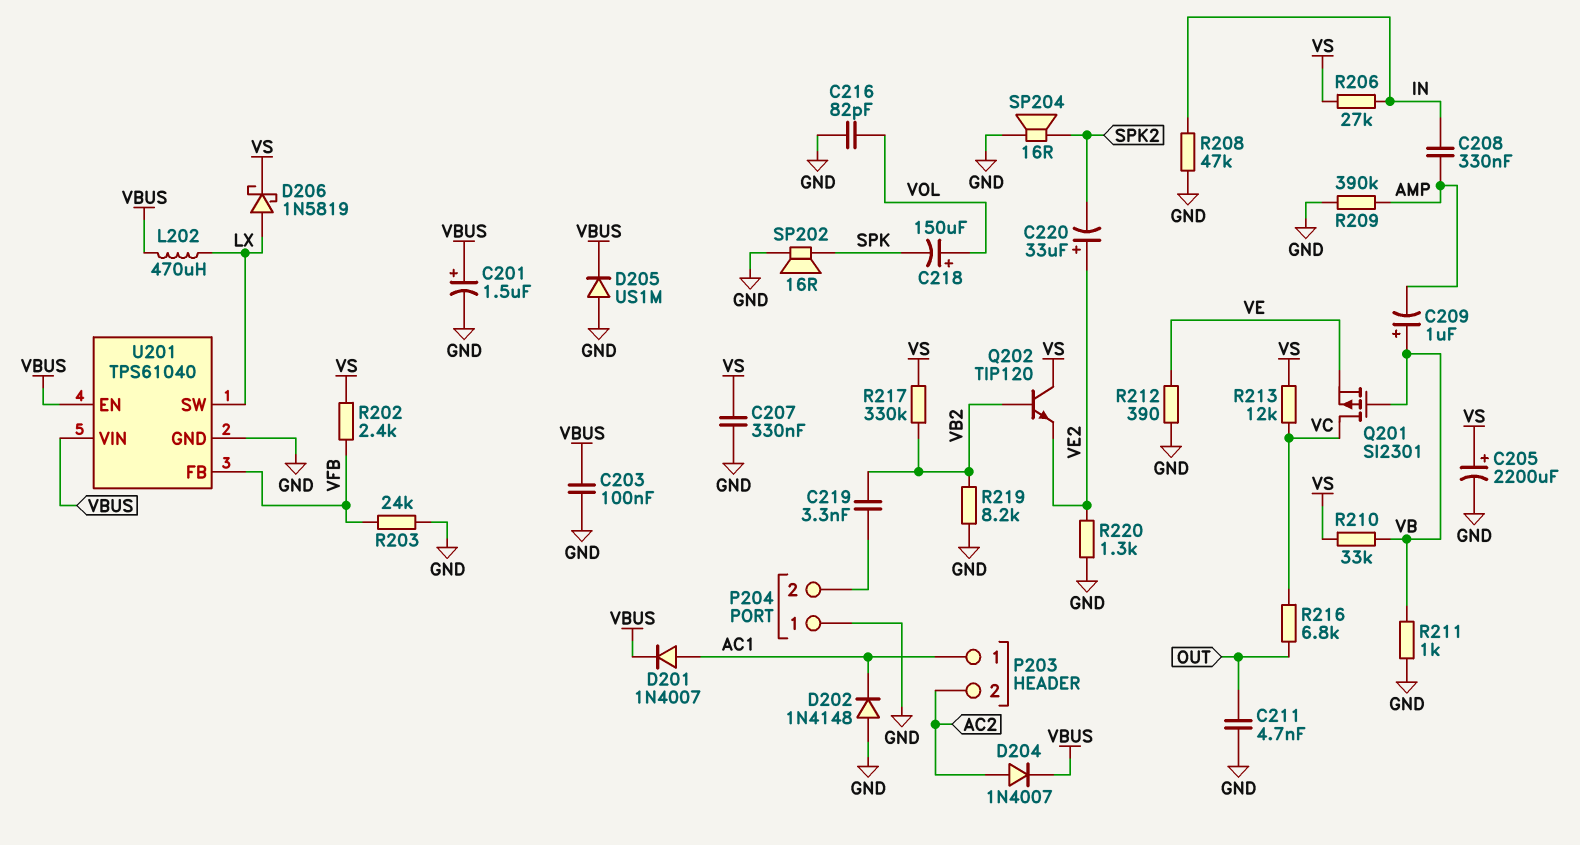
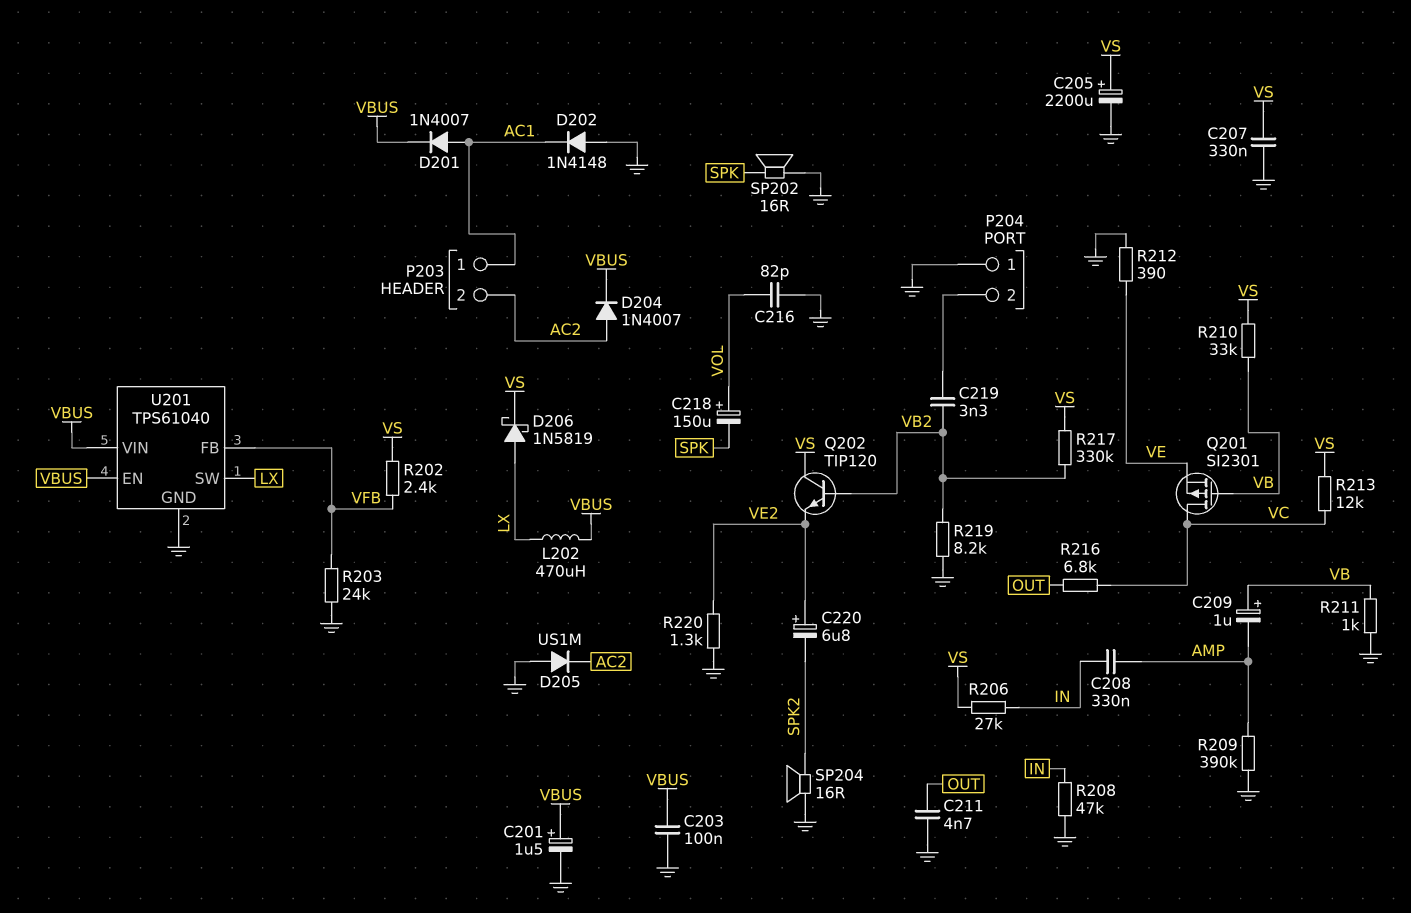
C220: 33uF (plus VE2, minus SPK2) -> 6.8uF (plus VE2, minus SPK2)
D205: diode US1M (A GND, K VBUS) -> diode US1M (A GND, K AC2)

